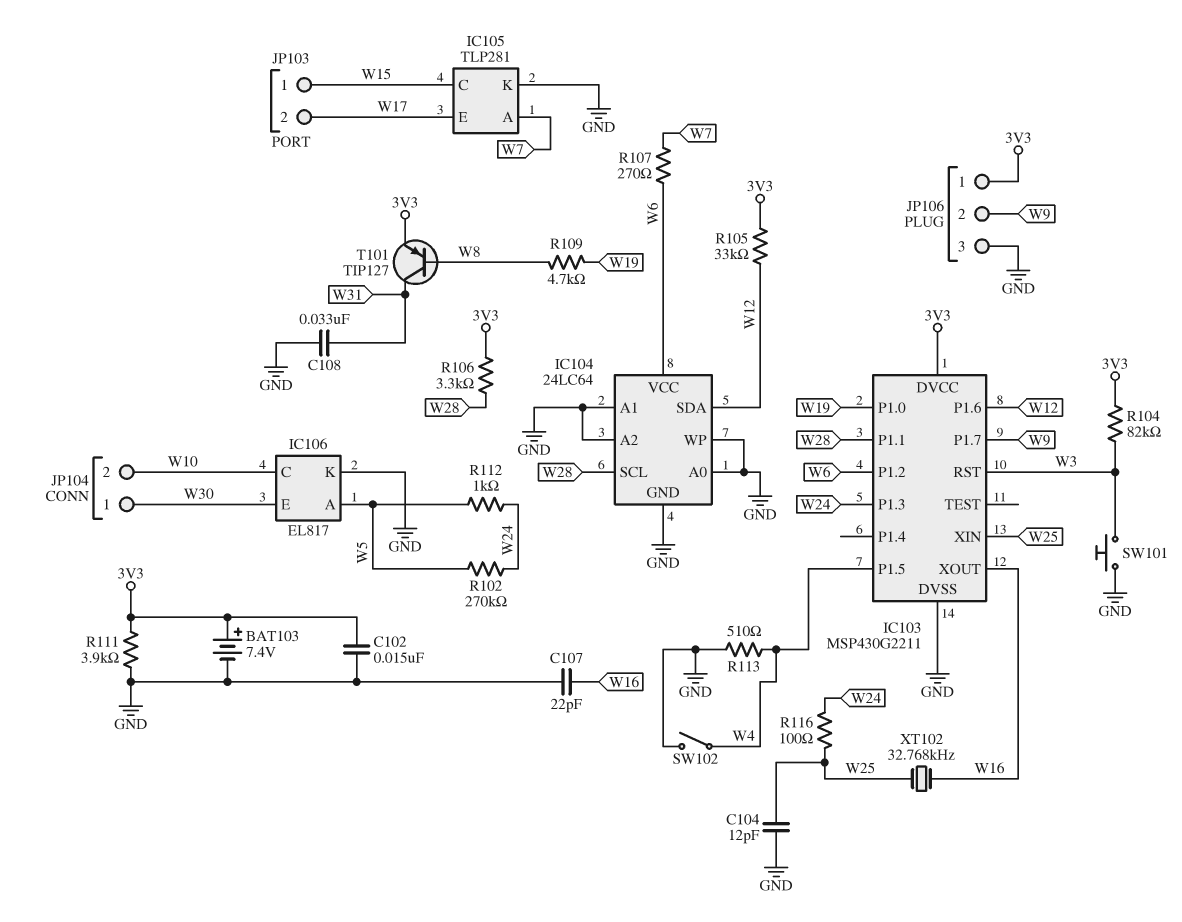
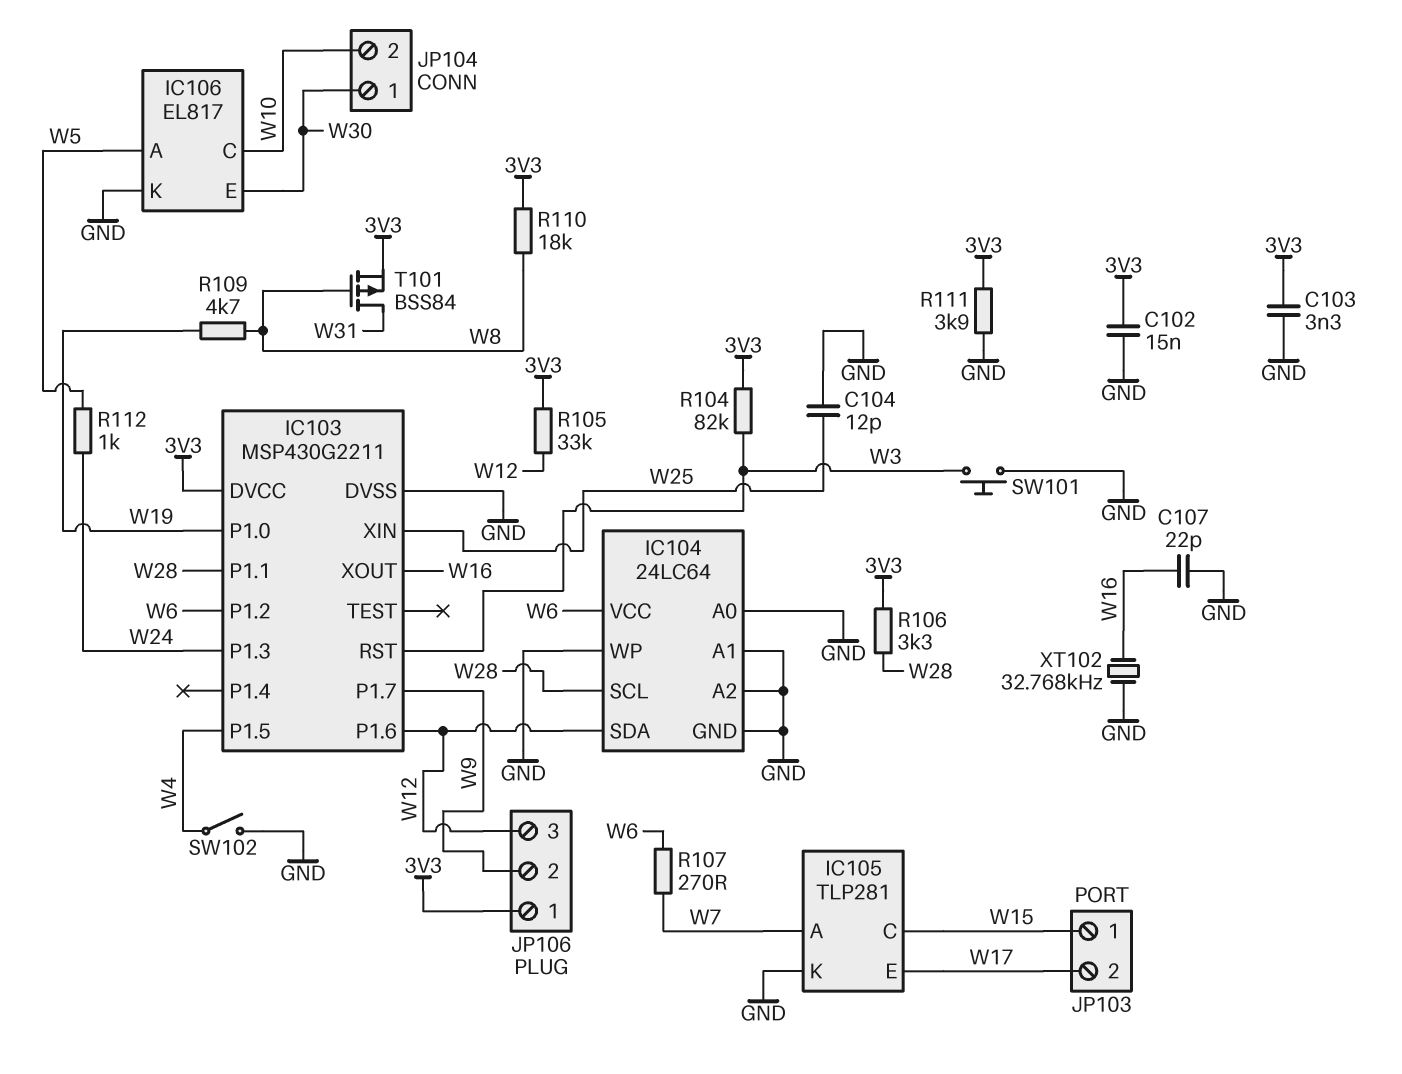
BAT103: 7.4V (plus 3V3, minus GND) -> none
C103: none -> 3.3nF (3V3, GND)
C108: 33nF (GND, W31) -> none
JP106 pin 3: GND -> W12
R102: 270k (W5, W24) -> none
R110: none -> 18k (3V3, W8)
R113: 510 (GND, W4) -> none
R116: 100 (W24, W25) -> none
T101: PNP TIP127 (B W8, C W31, E 3V3) -> PMOS BSS84 (G W8, D W31, S 3V3)
XT102: 32.768kHz (W16, W25) -> 32.768kHz (GND, W16)

